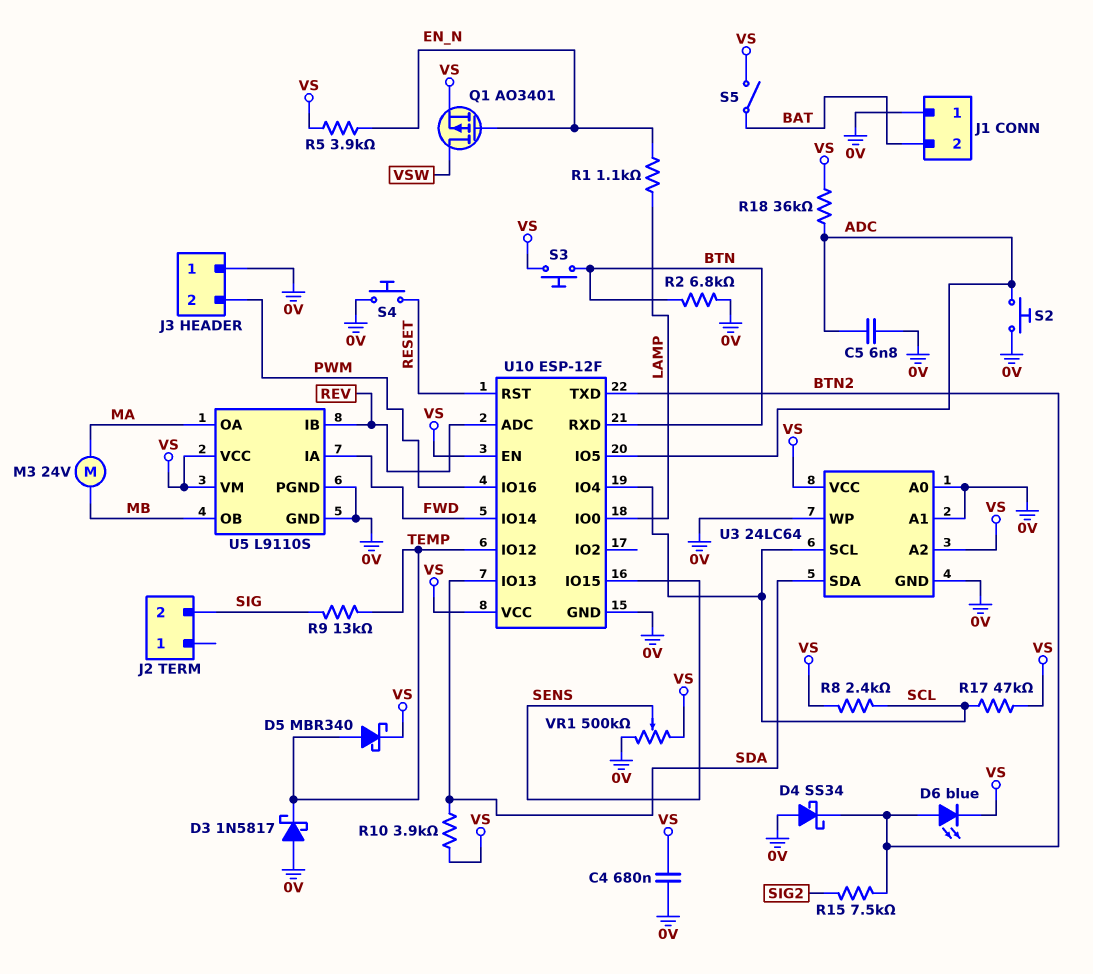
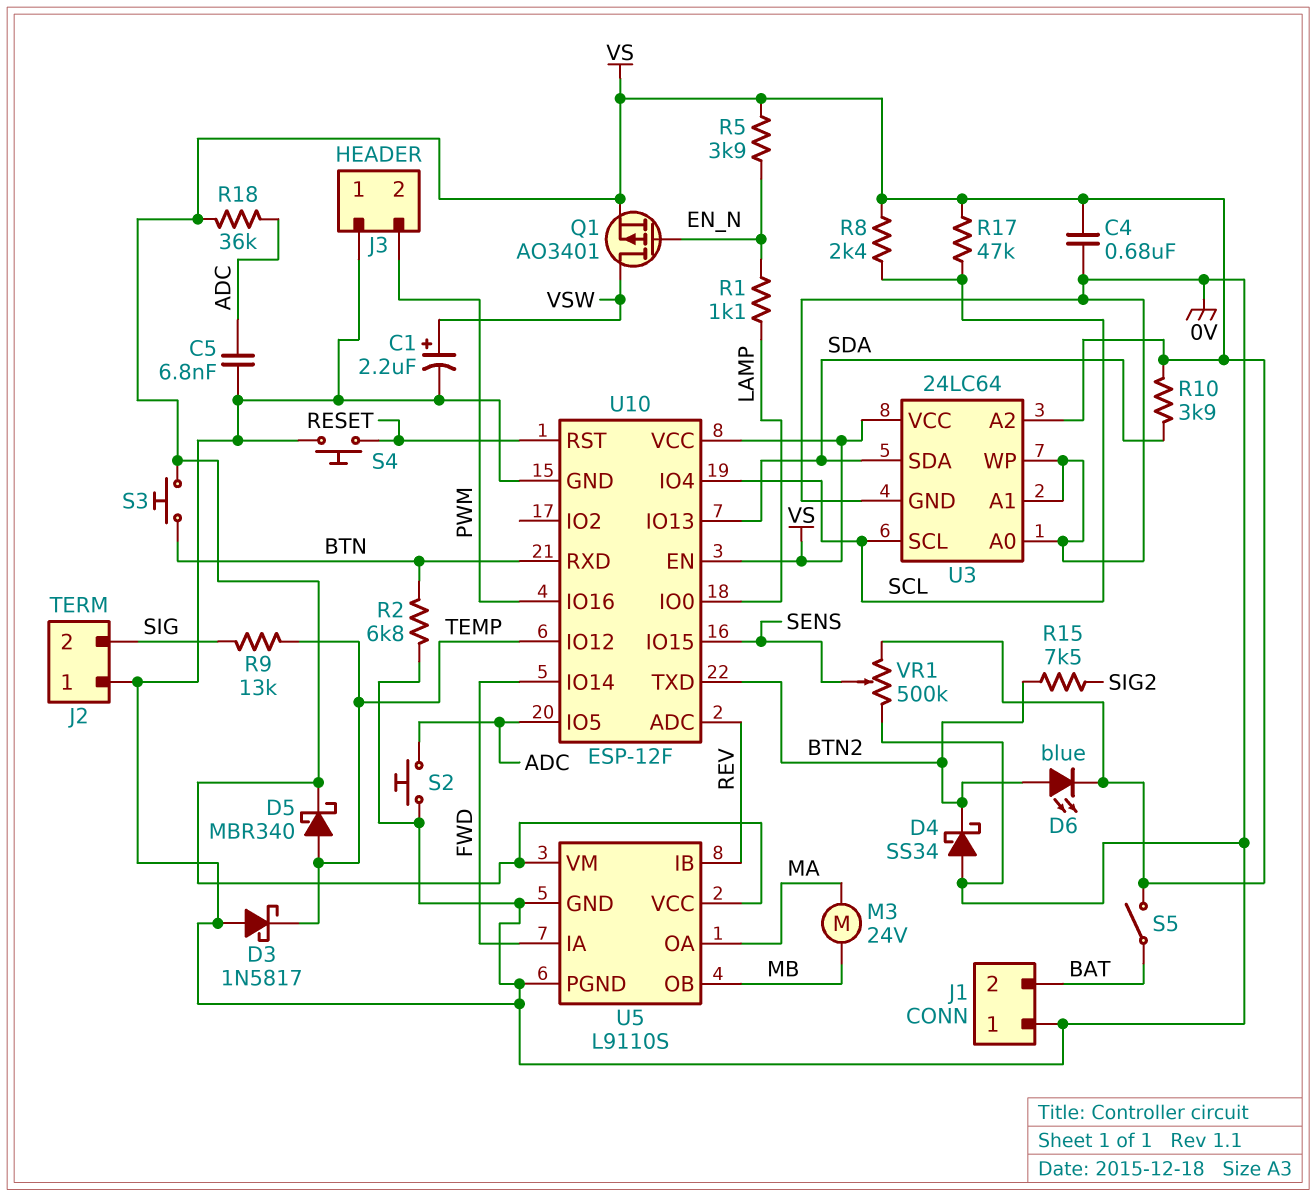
C1: none -> 2.2uF (plus VSW, minus 0V)
J2 pin 1: none -> 0V

